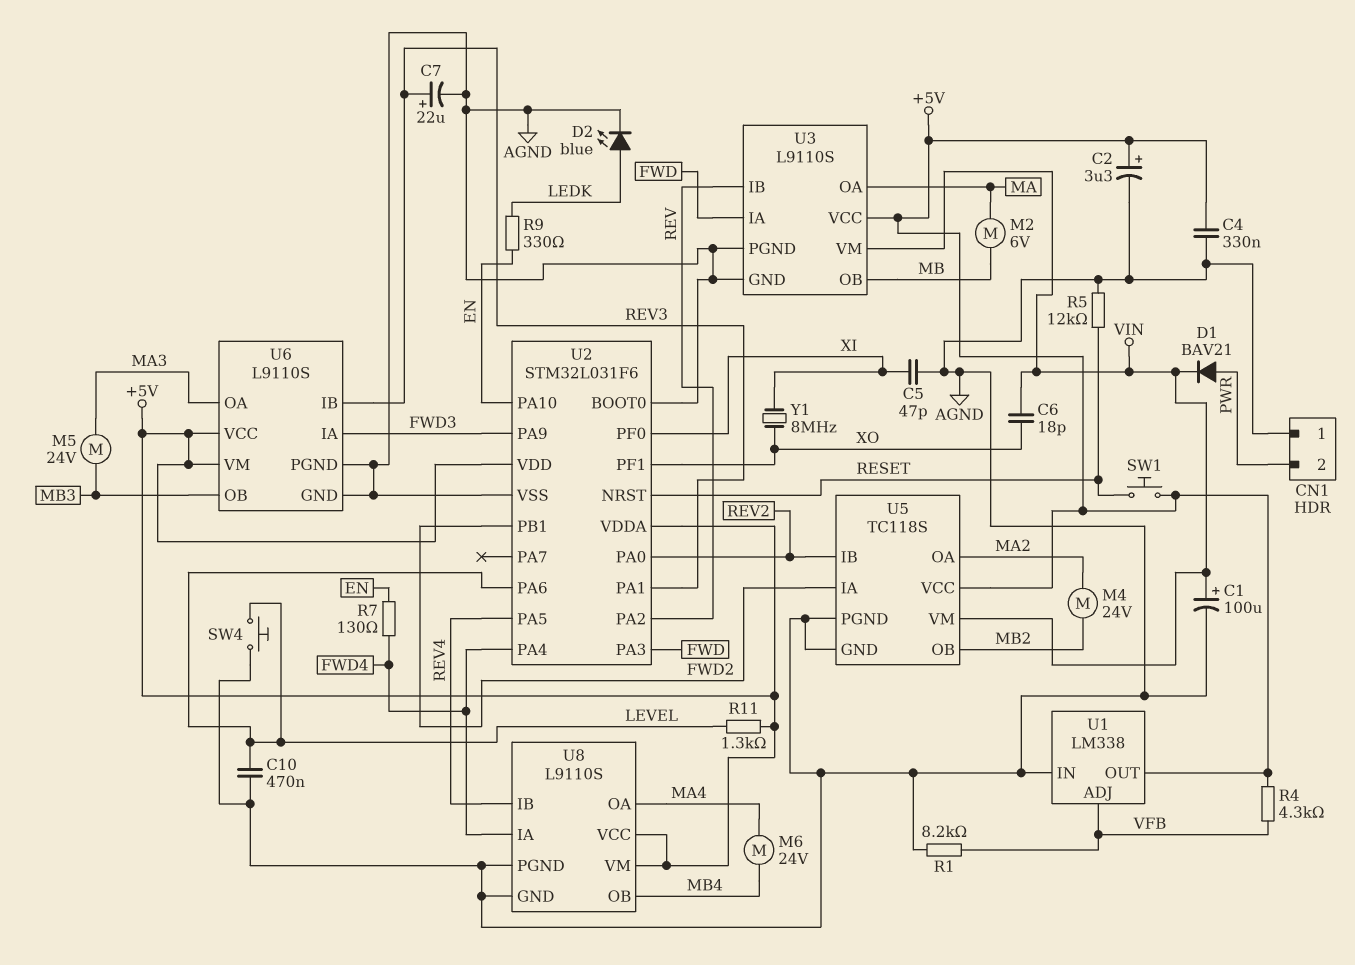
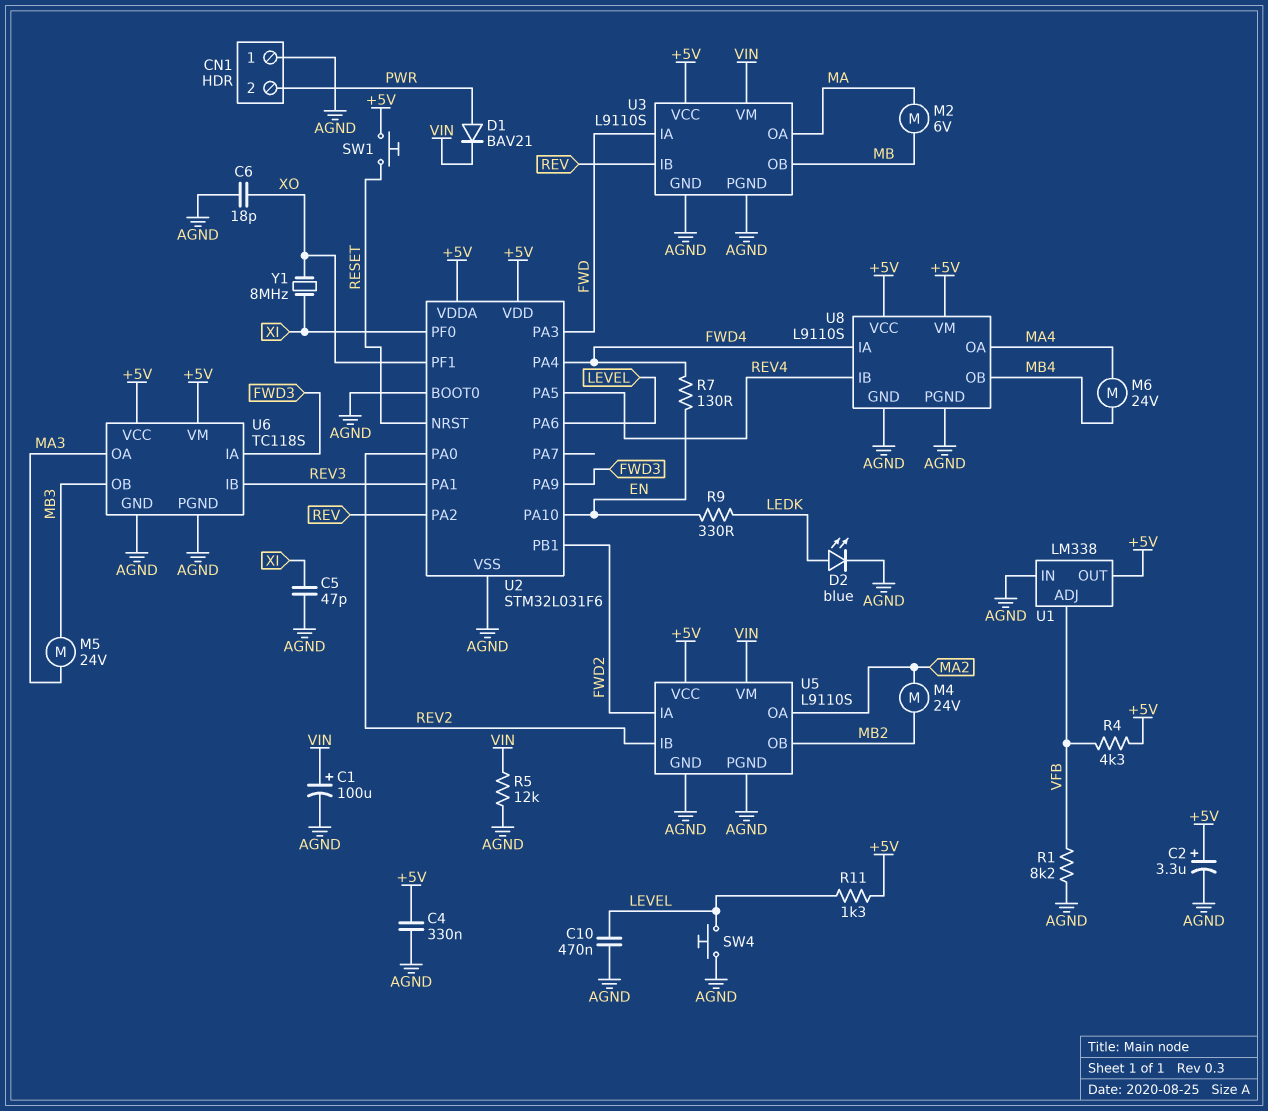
C6: 18pF (VIN, XO) -> 18pF (AGND, XO)
C7: 22uF (plus REV3, minus AGND) -> none
R5: 12k (AGND, RESET) -> 12k (AGND, VIN)
U5: TC118S -> L9110S
U6: L9110S -> TC118S

